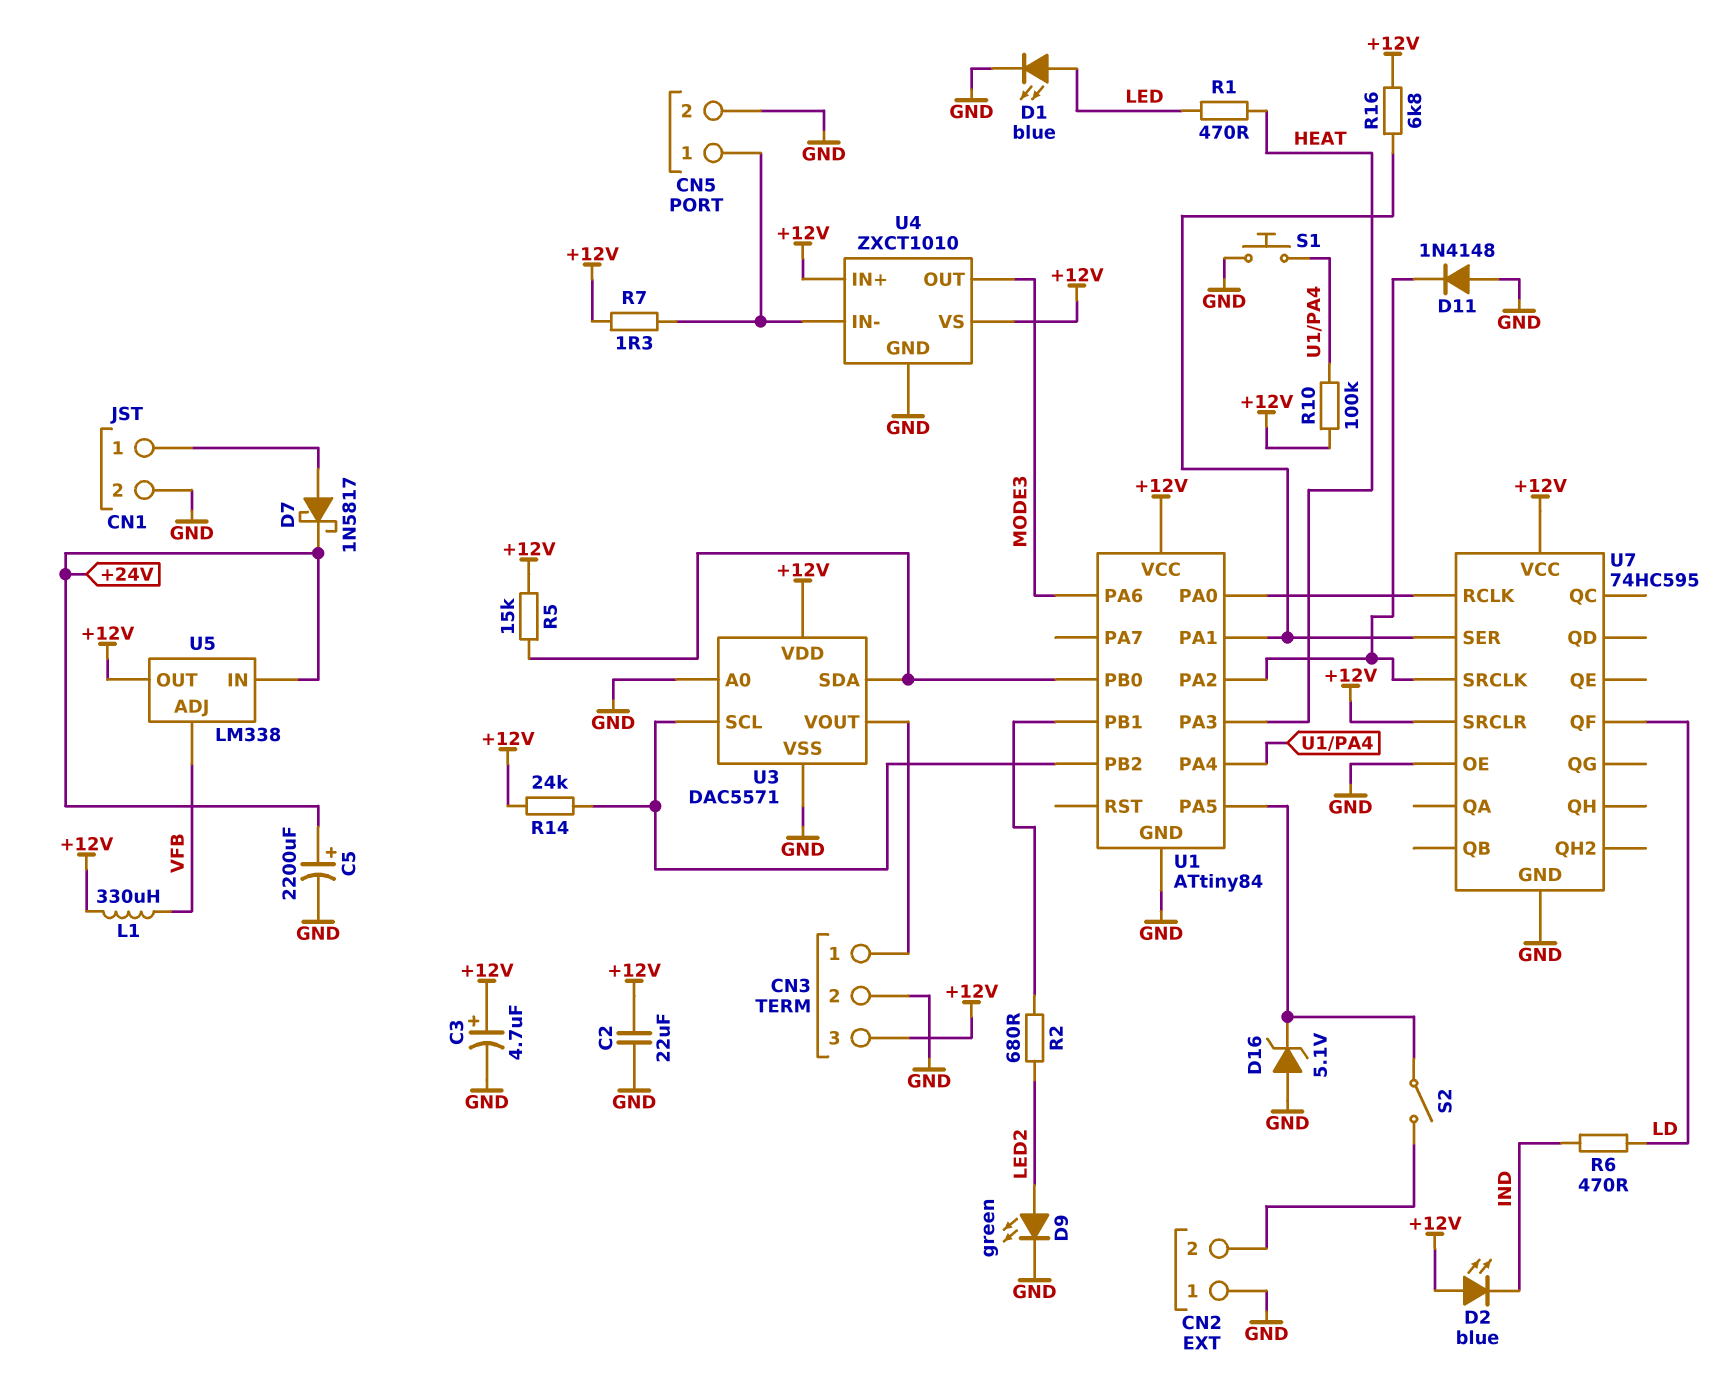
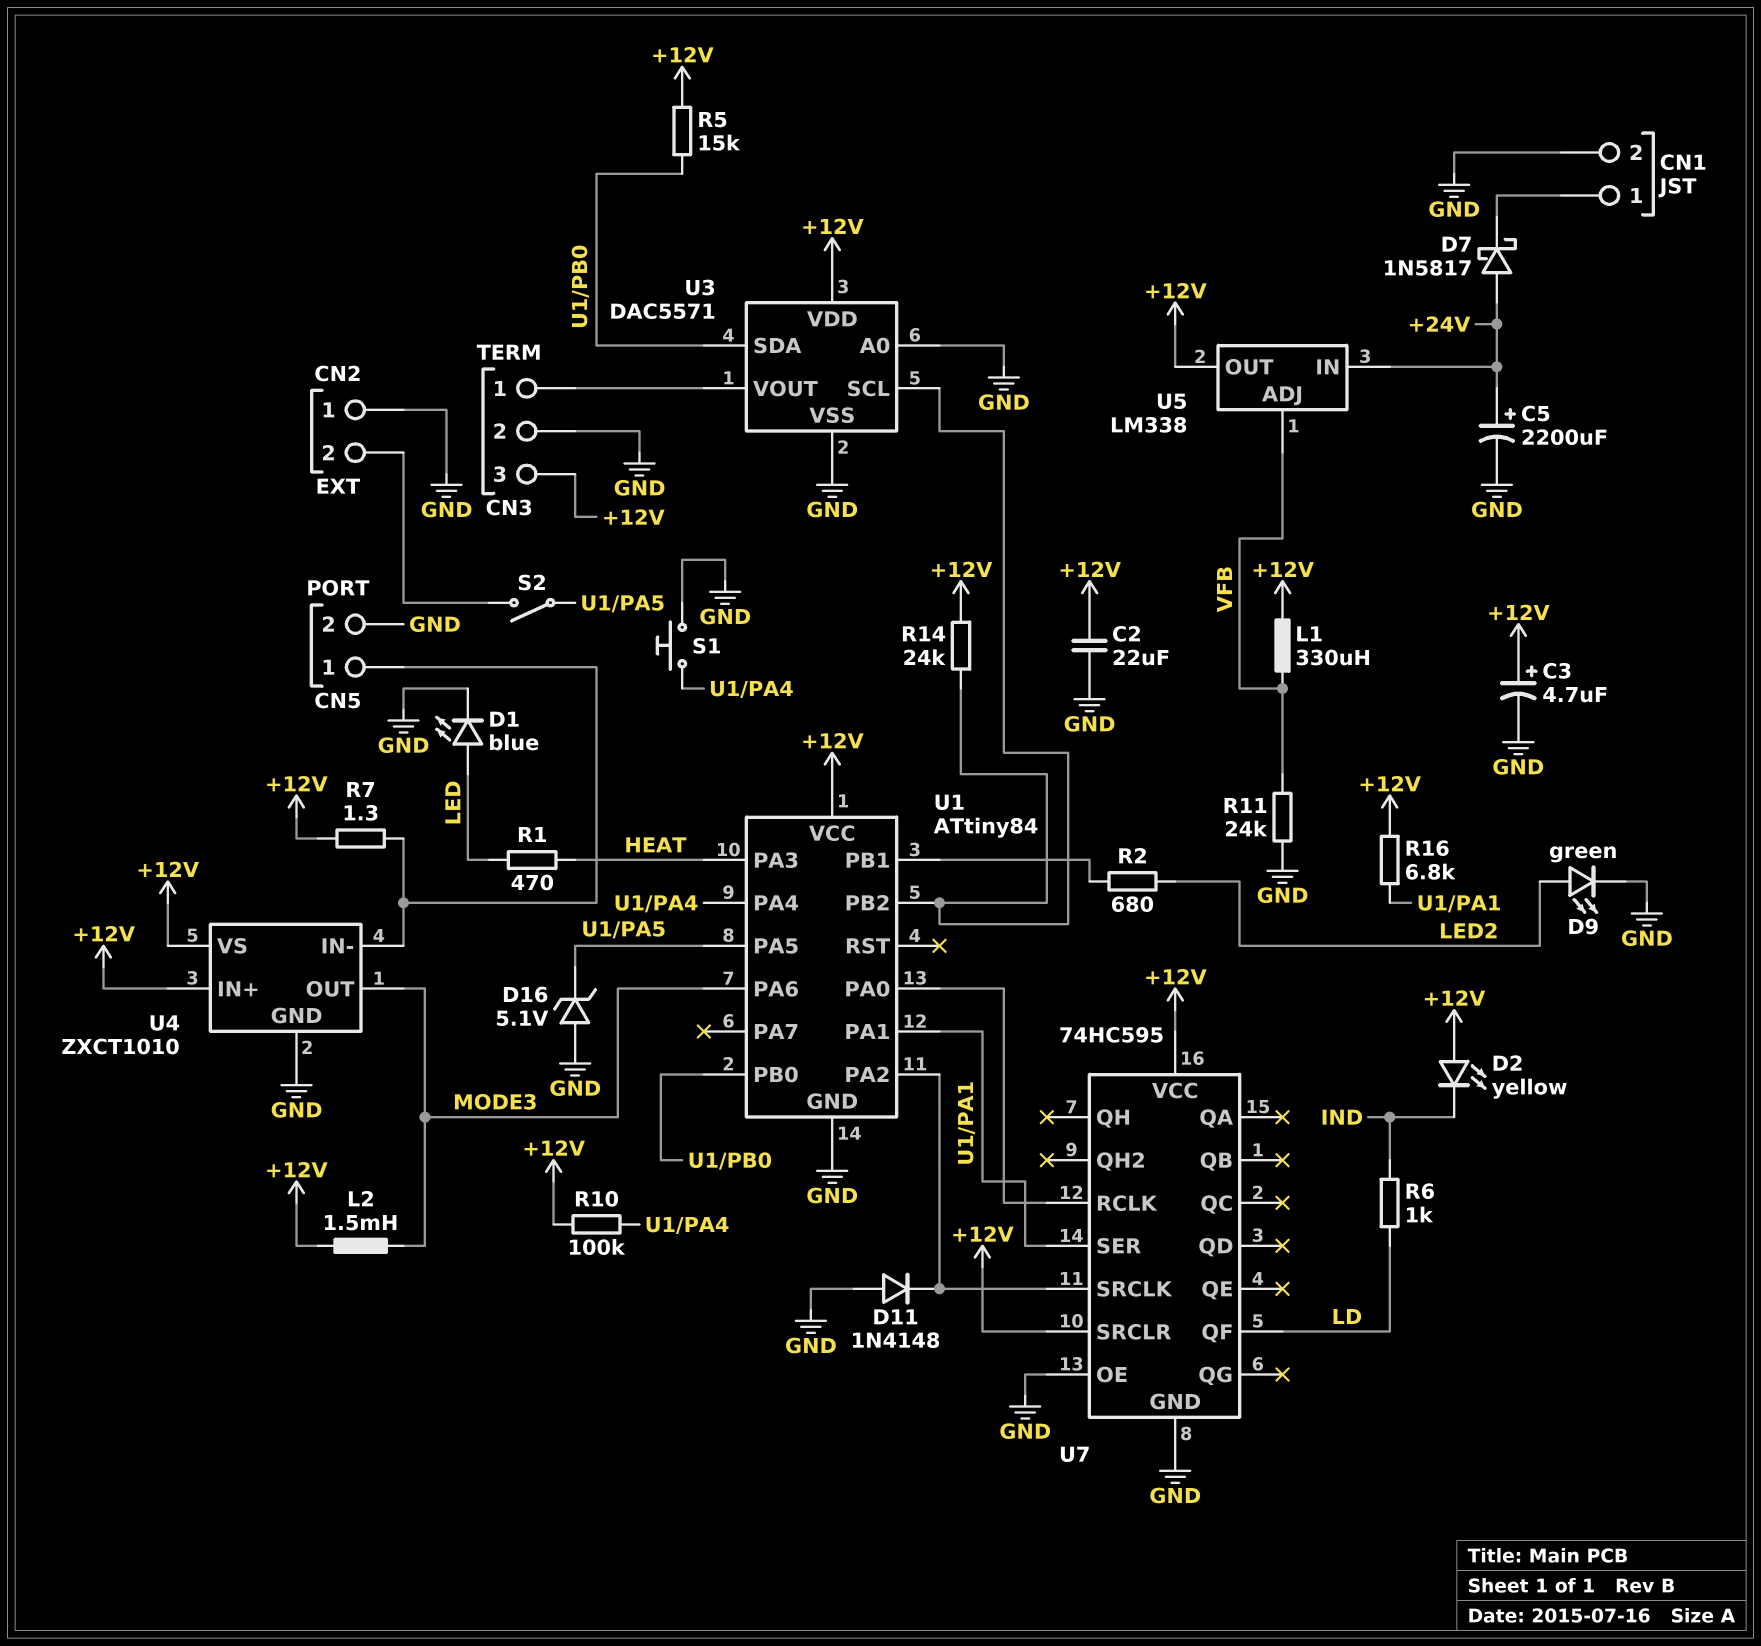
D2: LED blue (A +12V, K IND) -> LED yellow (A +12V, K IND)
D7: schottky 1N5817 (A CN1/1, K +24V) -> schottky 1N5817 (A +24V, K CN1/1)
L2: none -> 1.5mH (+12V, MODE3)
R6: 470 (IND, LD) -> 1k (IND, LD)
R11: none -> 24k (GND, VFB)

